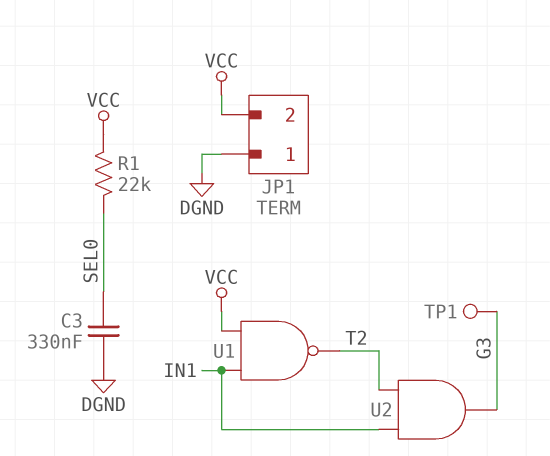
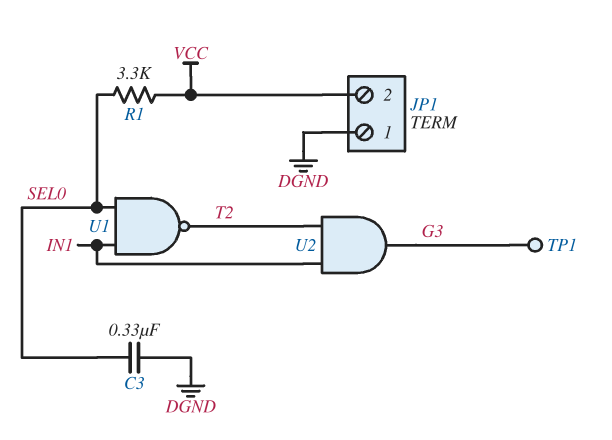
R1: 22k (SEL0, VCC) -> 3.3k (SEL0, VCC)
U1: NAND (in IN1, in VCC, out T2) -> NAND (in IN1, in SEL0, out T2)

